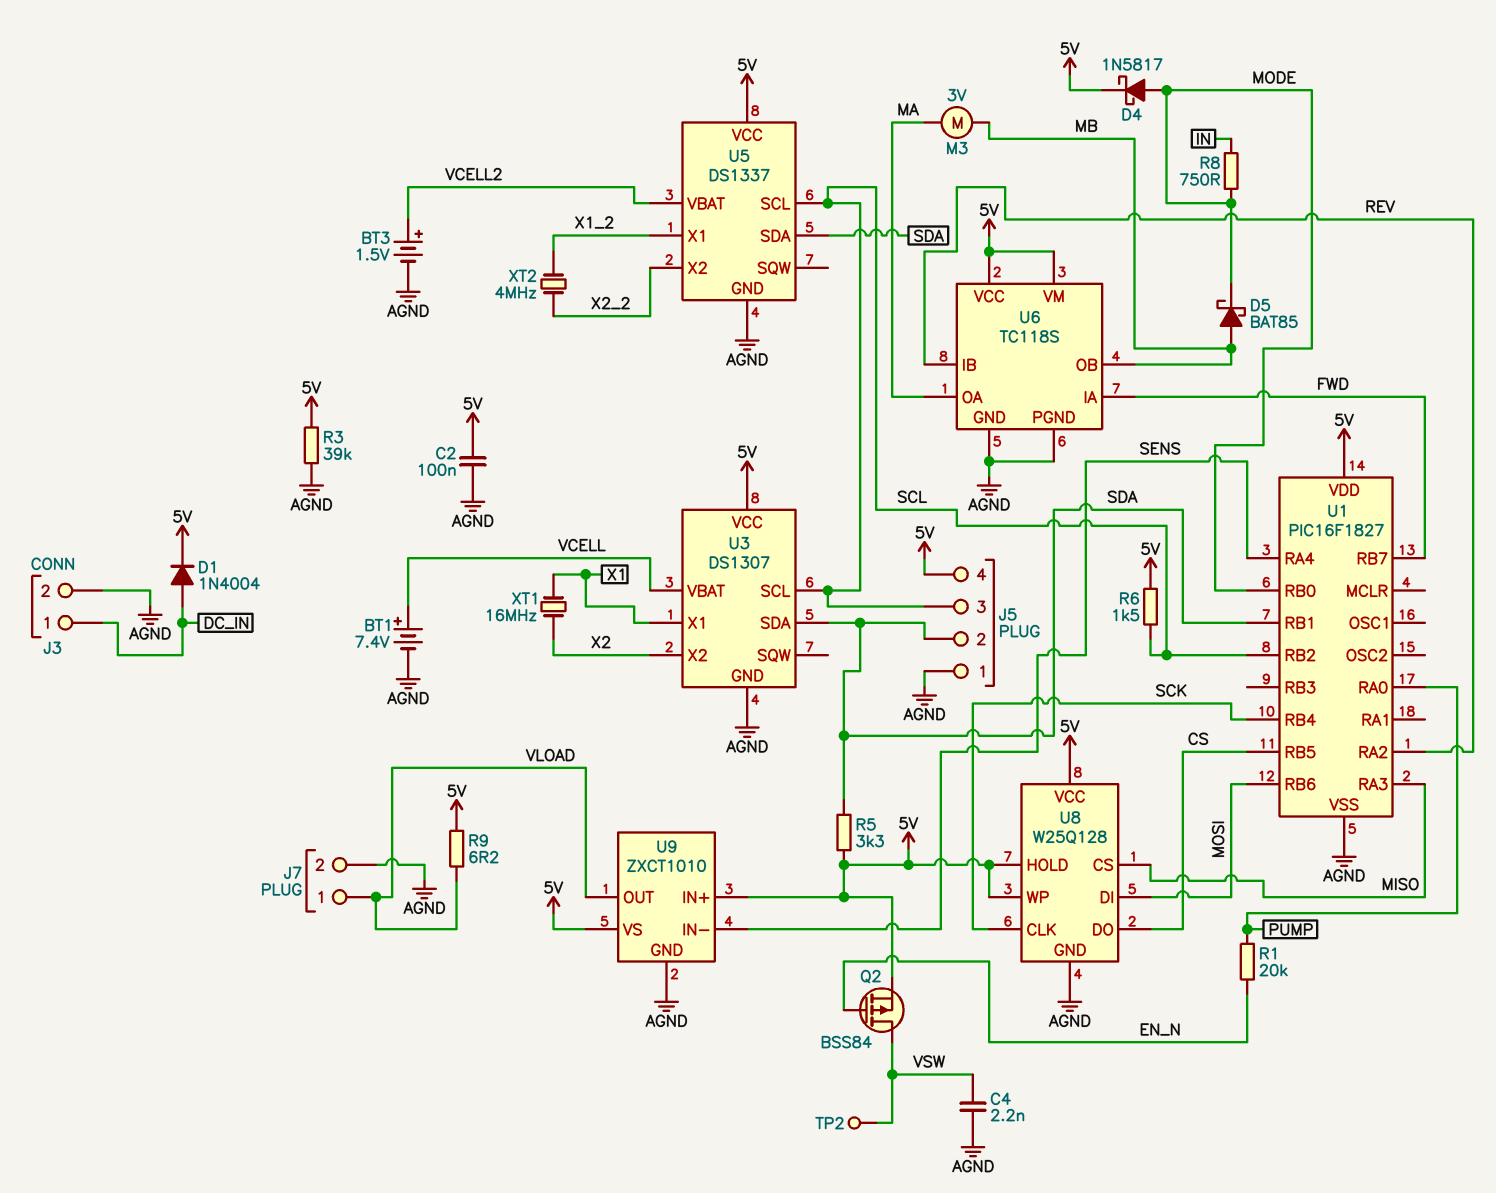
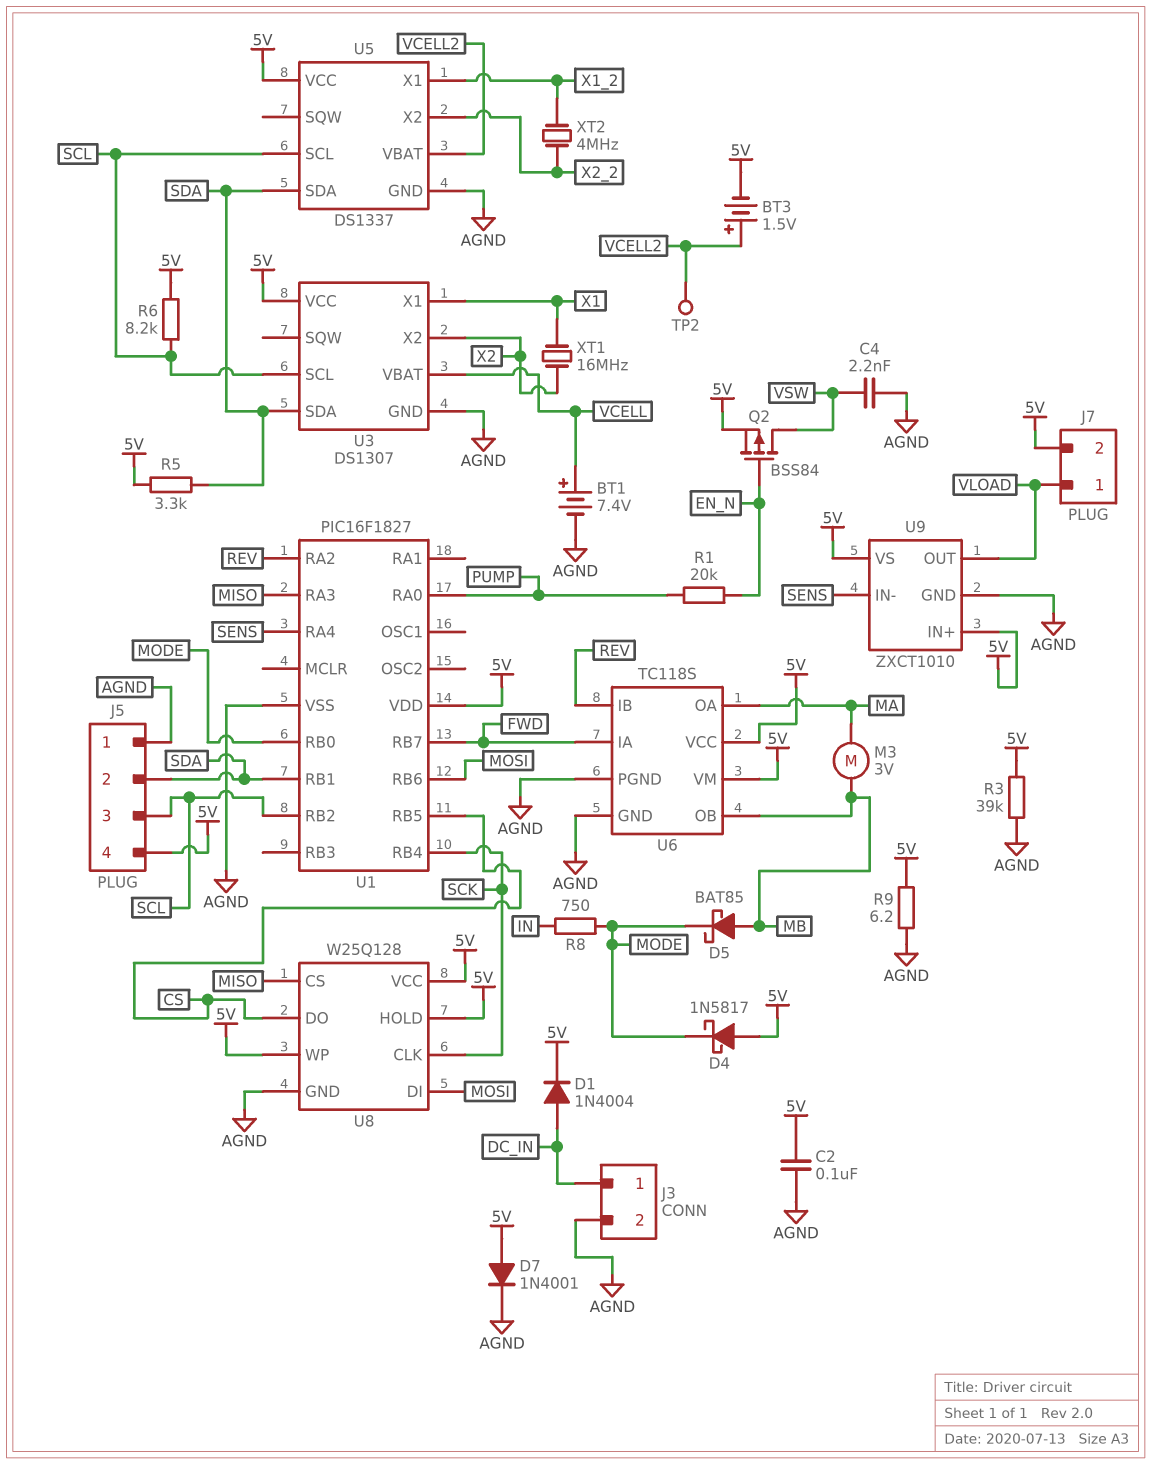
BT3: 1.5V (plus VCELL2, minus AGND) -> 1.5V (plus VCELL2, minus 5V)
D4: schottky 1N5817 (A MODE, K 5V) -> schottky 1N5817 (A 5V, K MODE)
D7: none -> diode 1N4001 (A 5V, K AGND)
J7 pin 2: AGND -> 5V
R6: 1.5k (5V, SCL) -> 8.2k (5V, SCL)
R9: 6.2 (5V, VLOAD) -> 6.2 (5V, AGND)
TP2: test point (VSW) -> test point (VCELL2)

